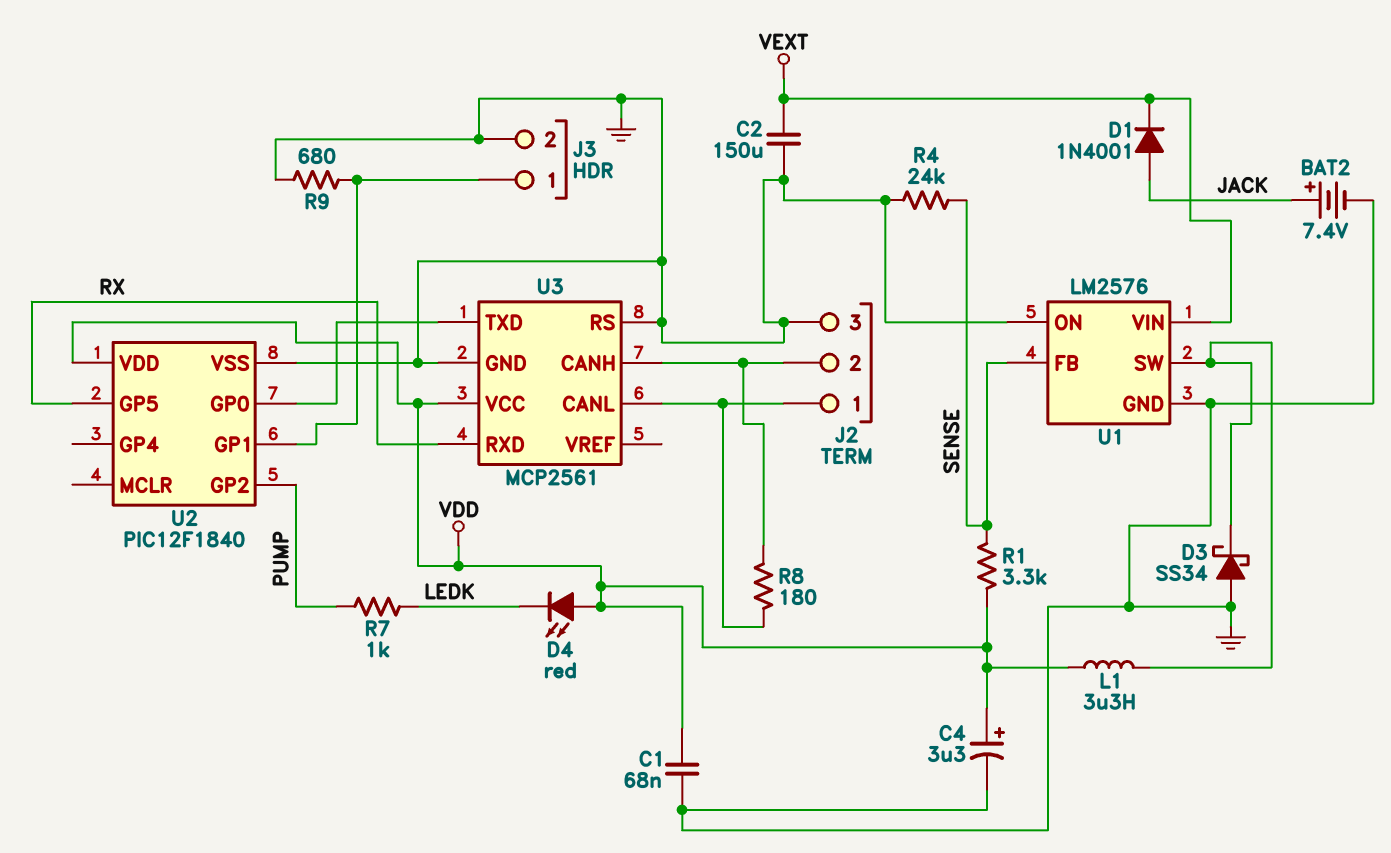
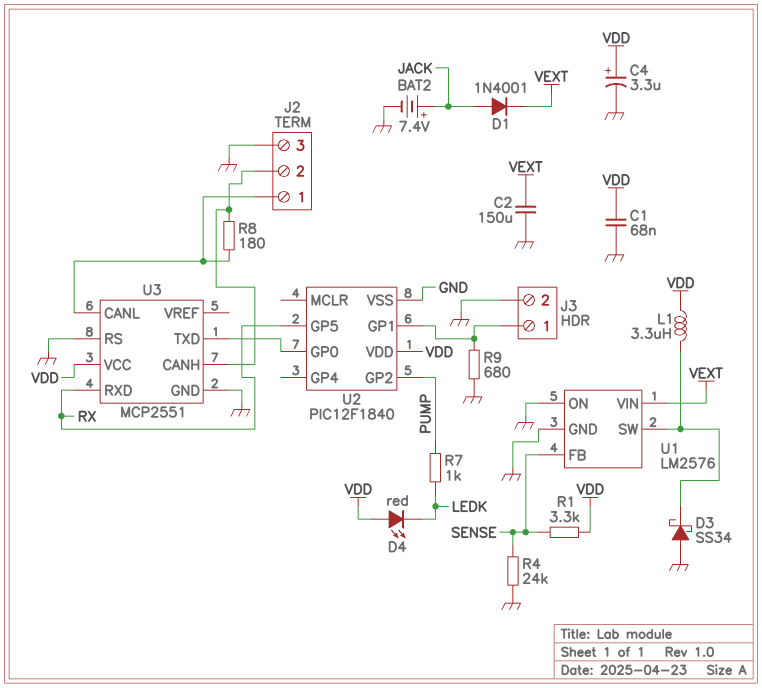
U3: MCP2561 -> MCP2551

